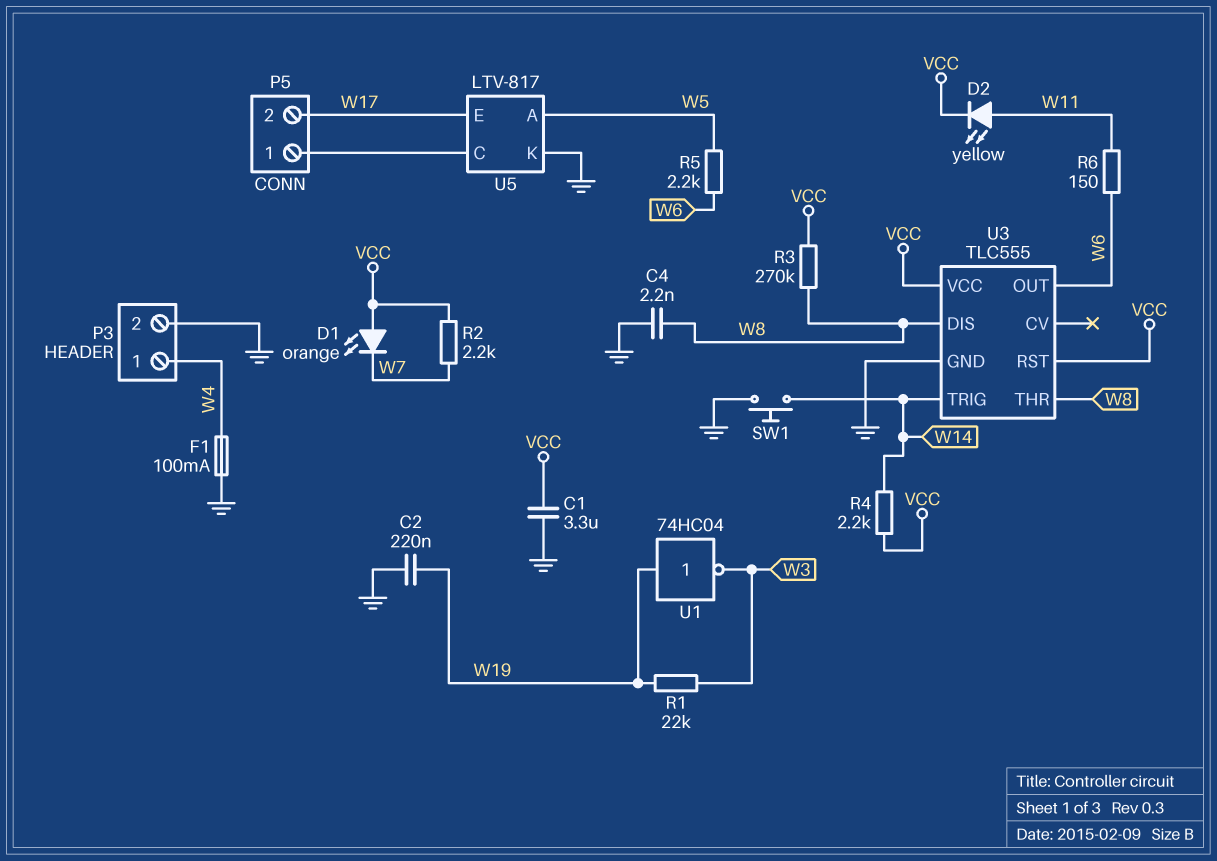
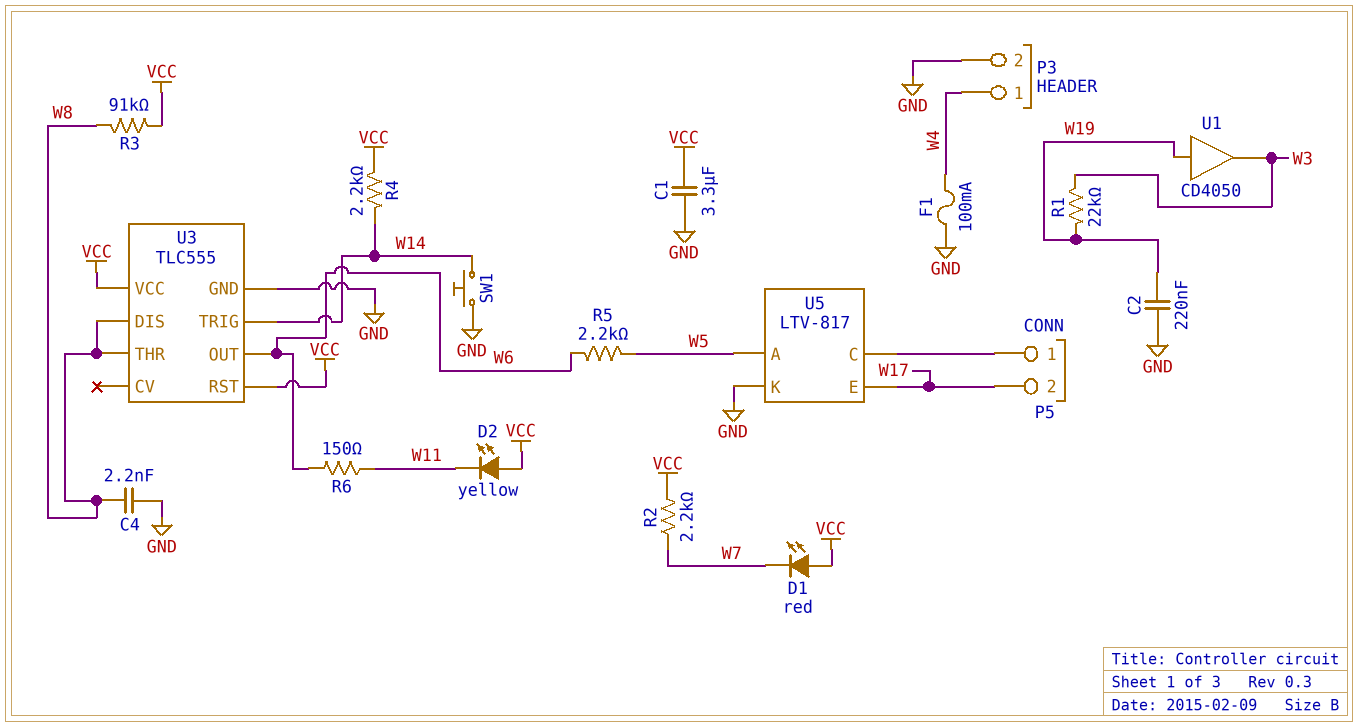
D1: LED orange (A VCC, K W7) -> LED red (A VCC, K W7)
D2: LED yellow (A W11, K VCC) -> LED yellow (A VCC, K W11)
R3: 270k (VCC, W8) -> 91k (VCC, W8)
U1: NOT 74HC04 (in W19, out W3) -> buffer CD4050 (in W19, out W3)

